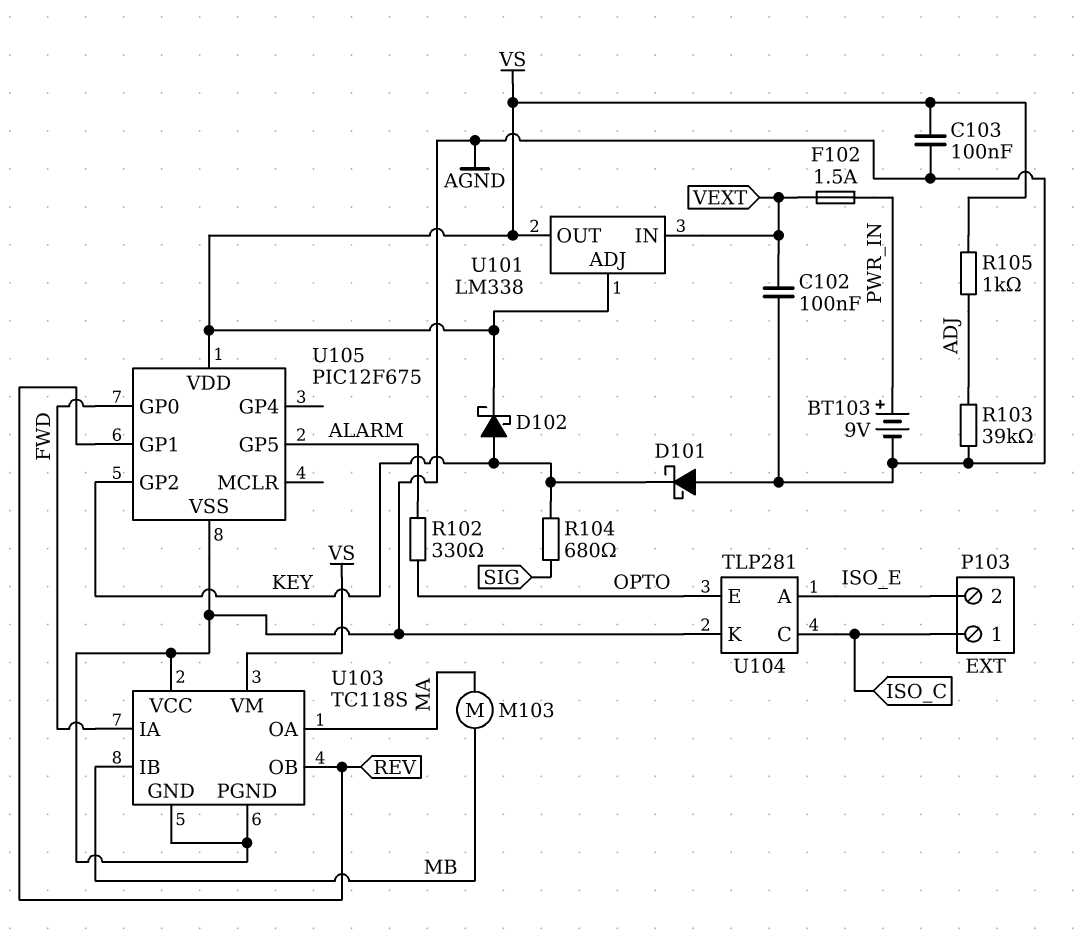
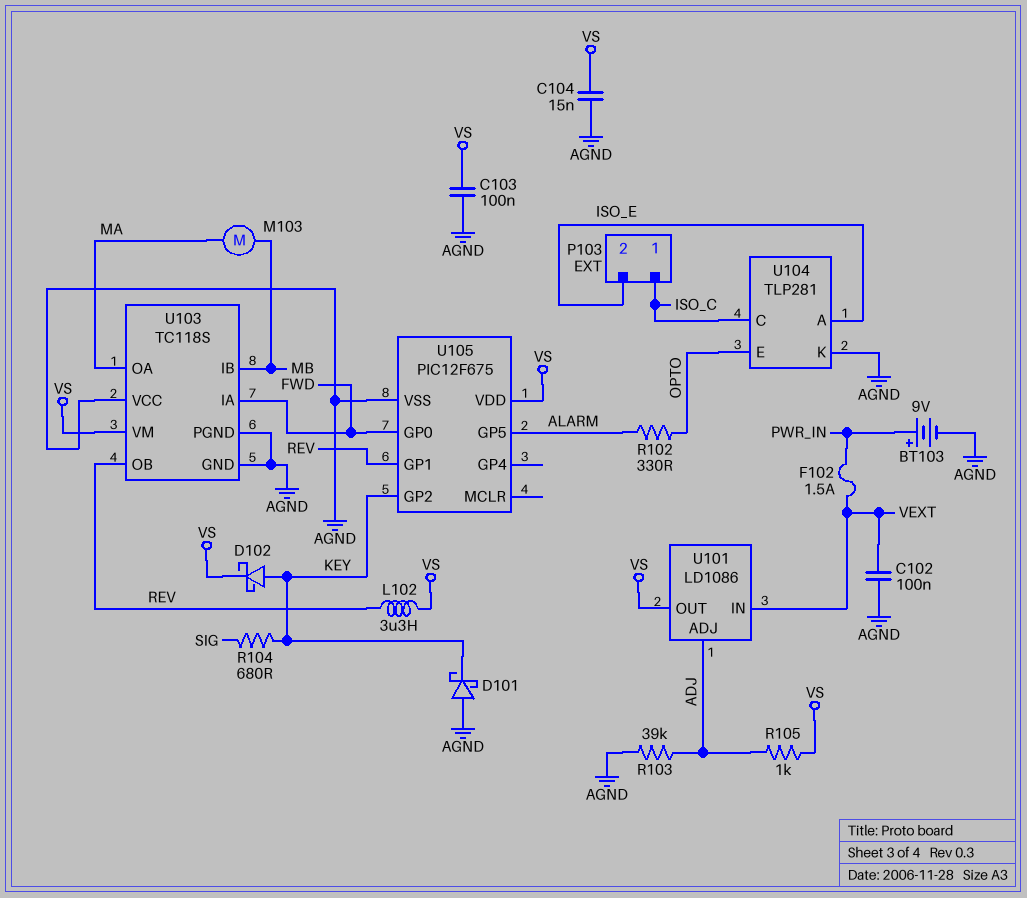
C104: none -> 15nF (AGND, VS)
L102: none -> 3.3uH (REV, VS)
U101: LM338 -> LD1086
U101 pin ADJ: VS -> ADJ

